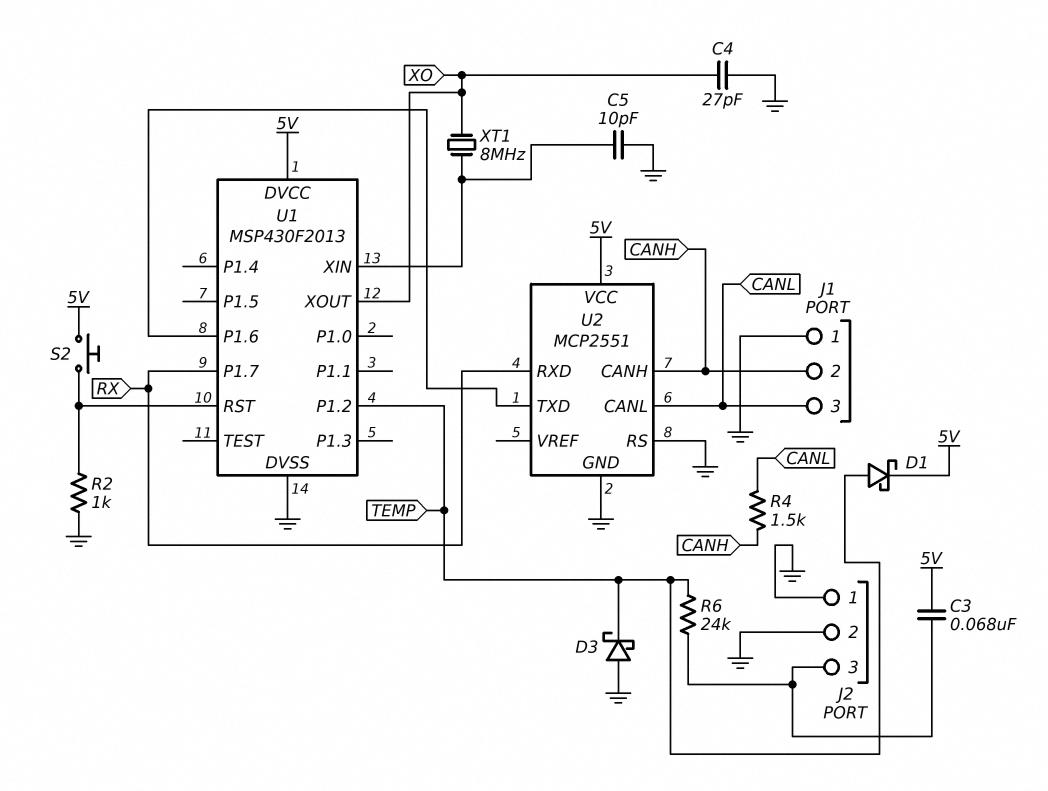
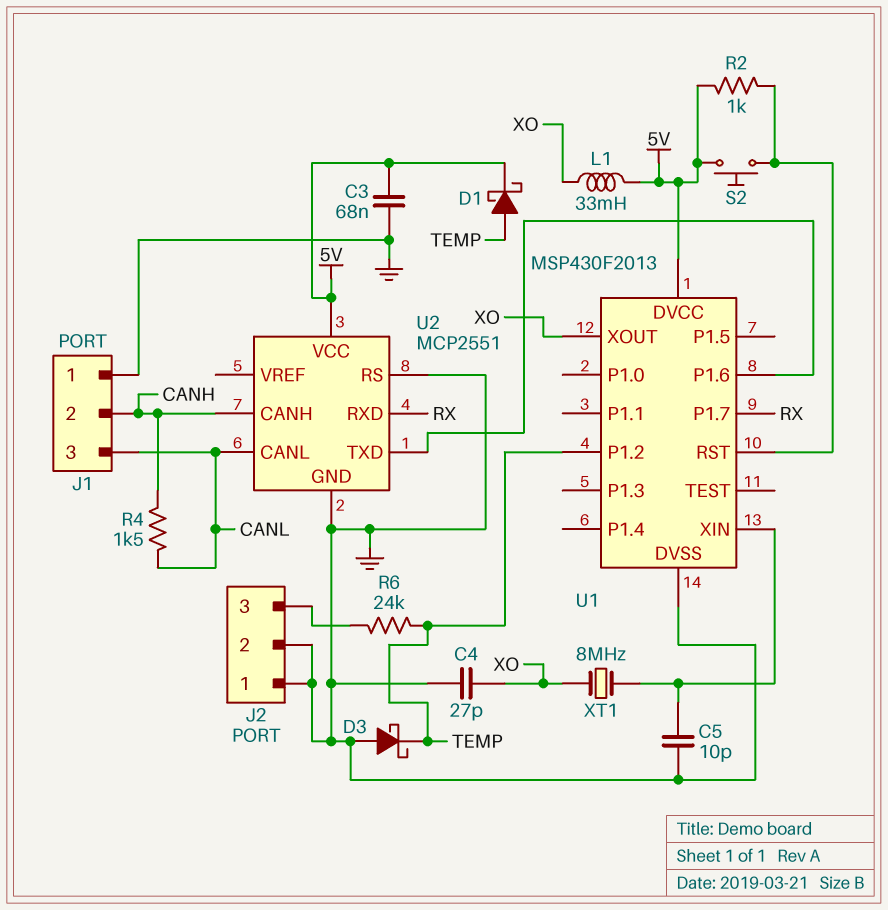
C3: 68nF (5V, J2/3) -> 68nF (5V, GND)
L1: none -> 33mH (5V, XO)
R2: 1k (GND, U1/RST) -> 1k (5V, U1/RST)

